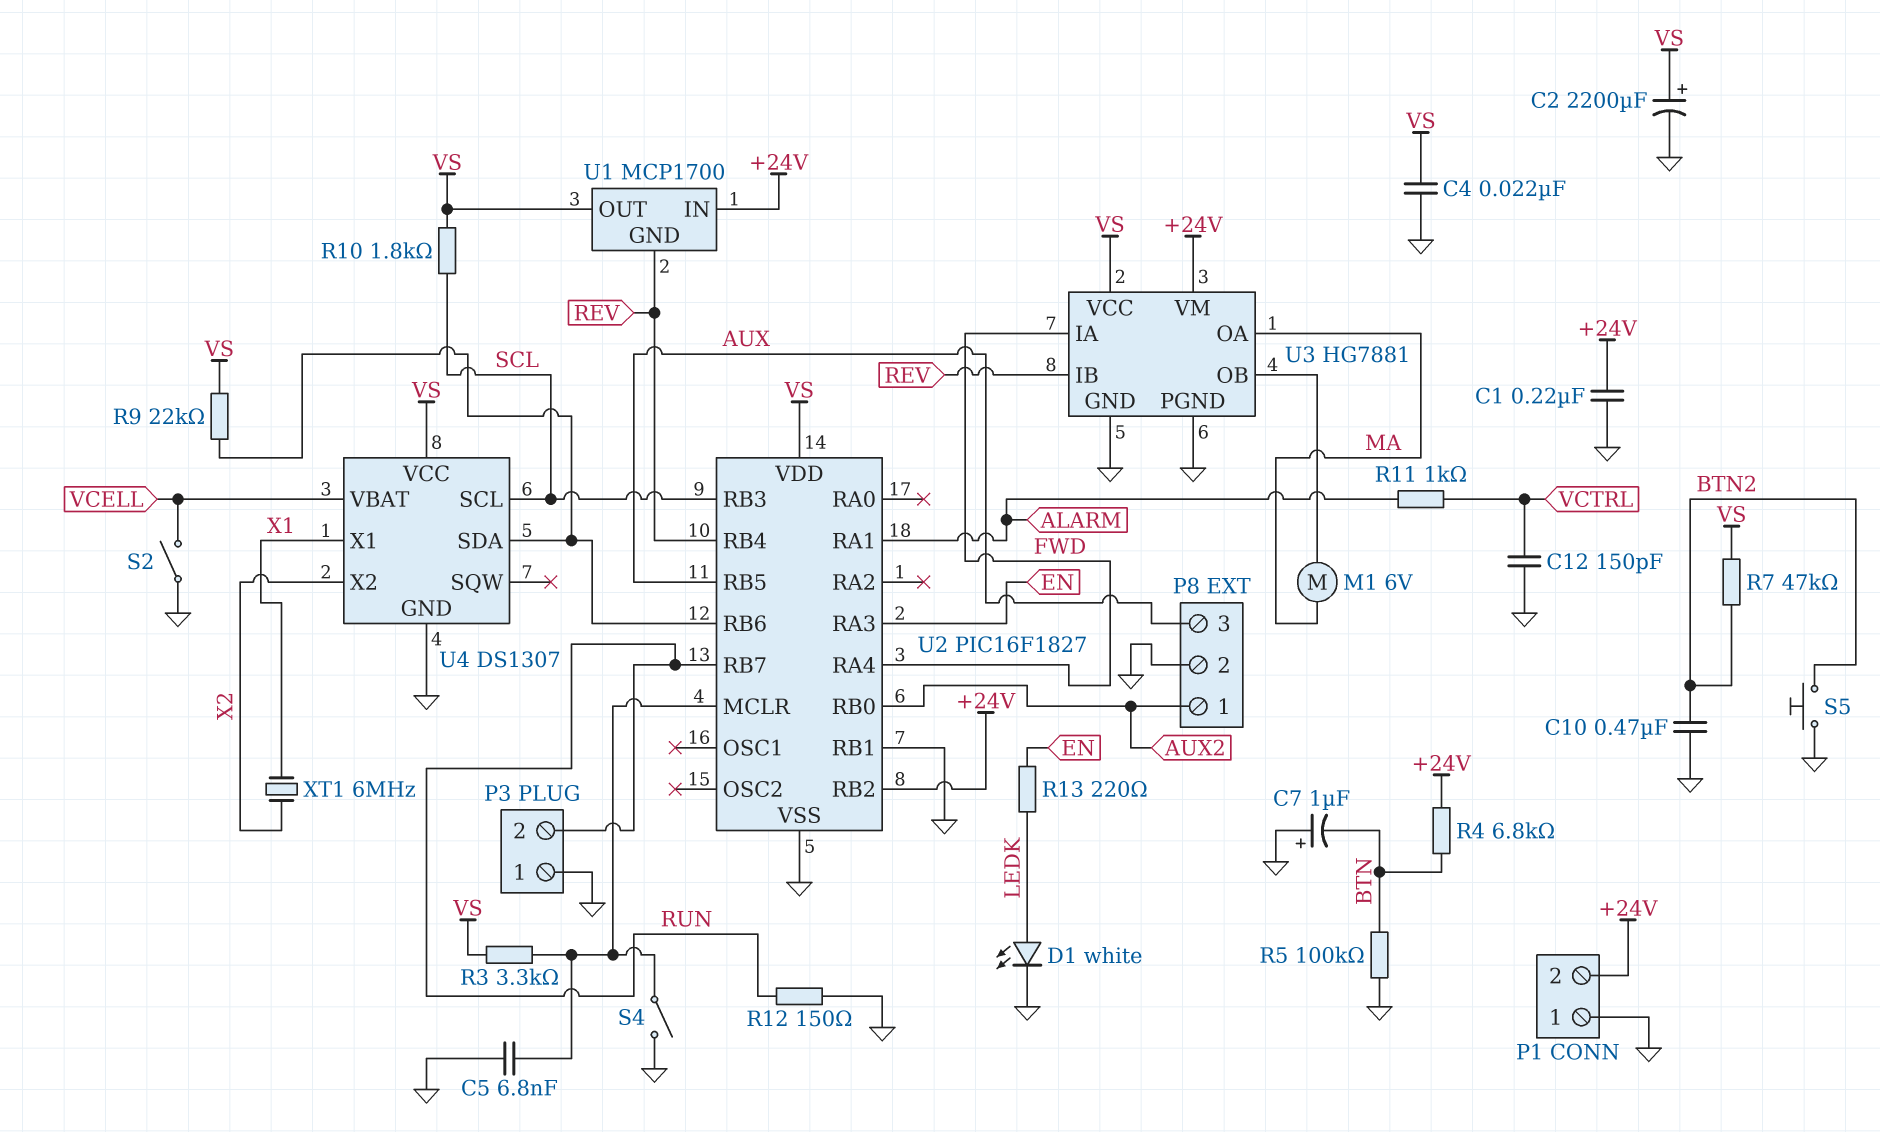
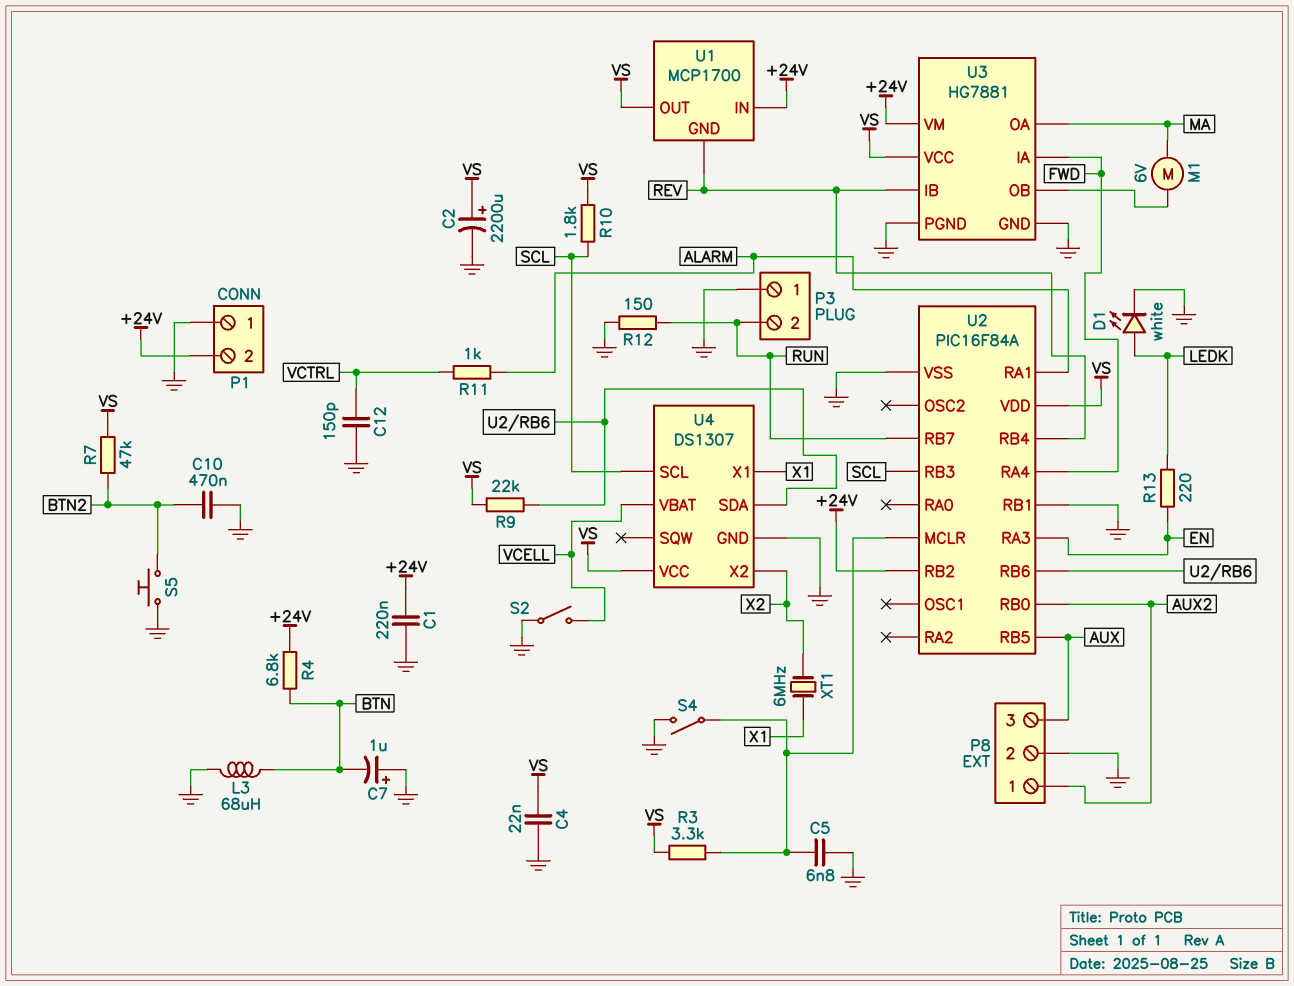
L3: none -> 68uH (BTN, GND)
R5: 100k (BTN, GND) -> none
U2: PIC16F1827 -> PIC16F84A

